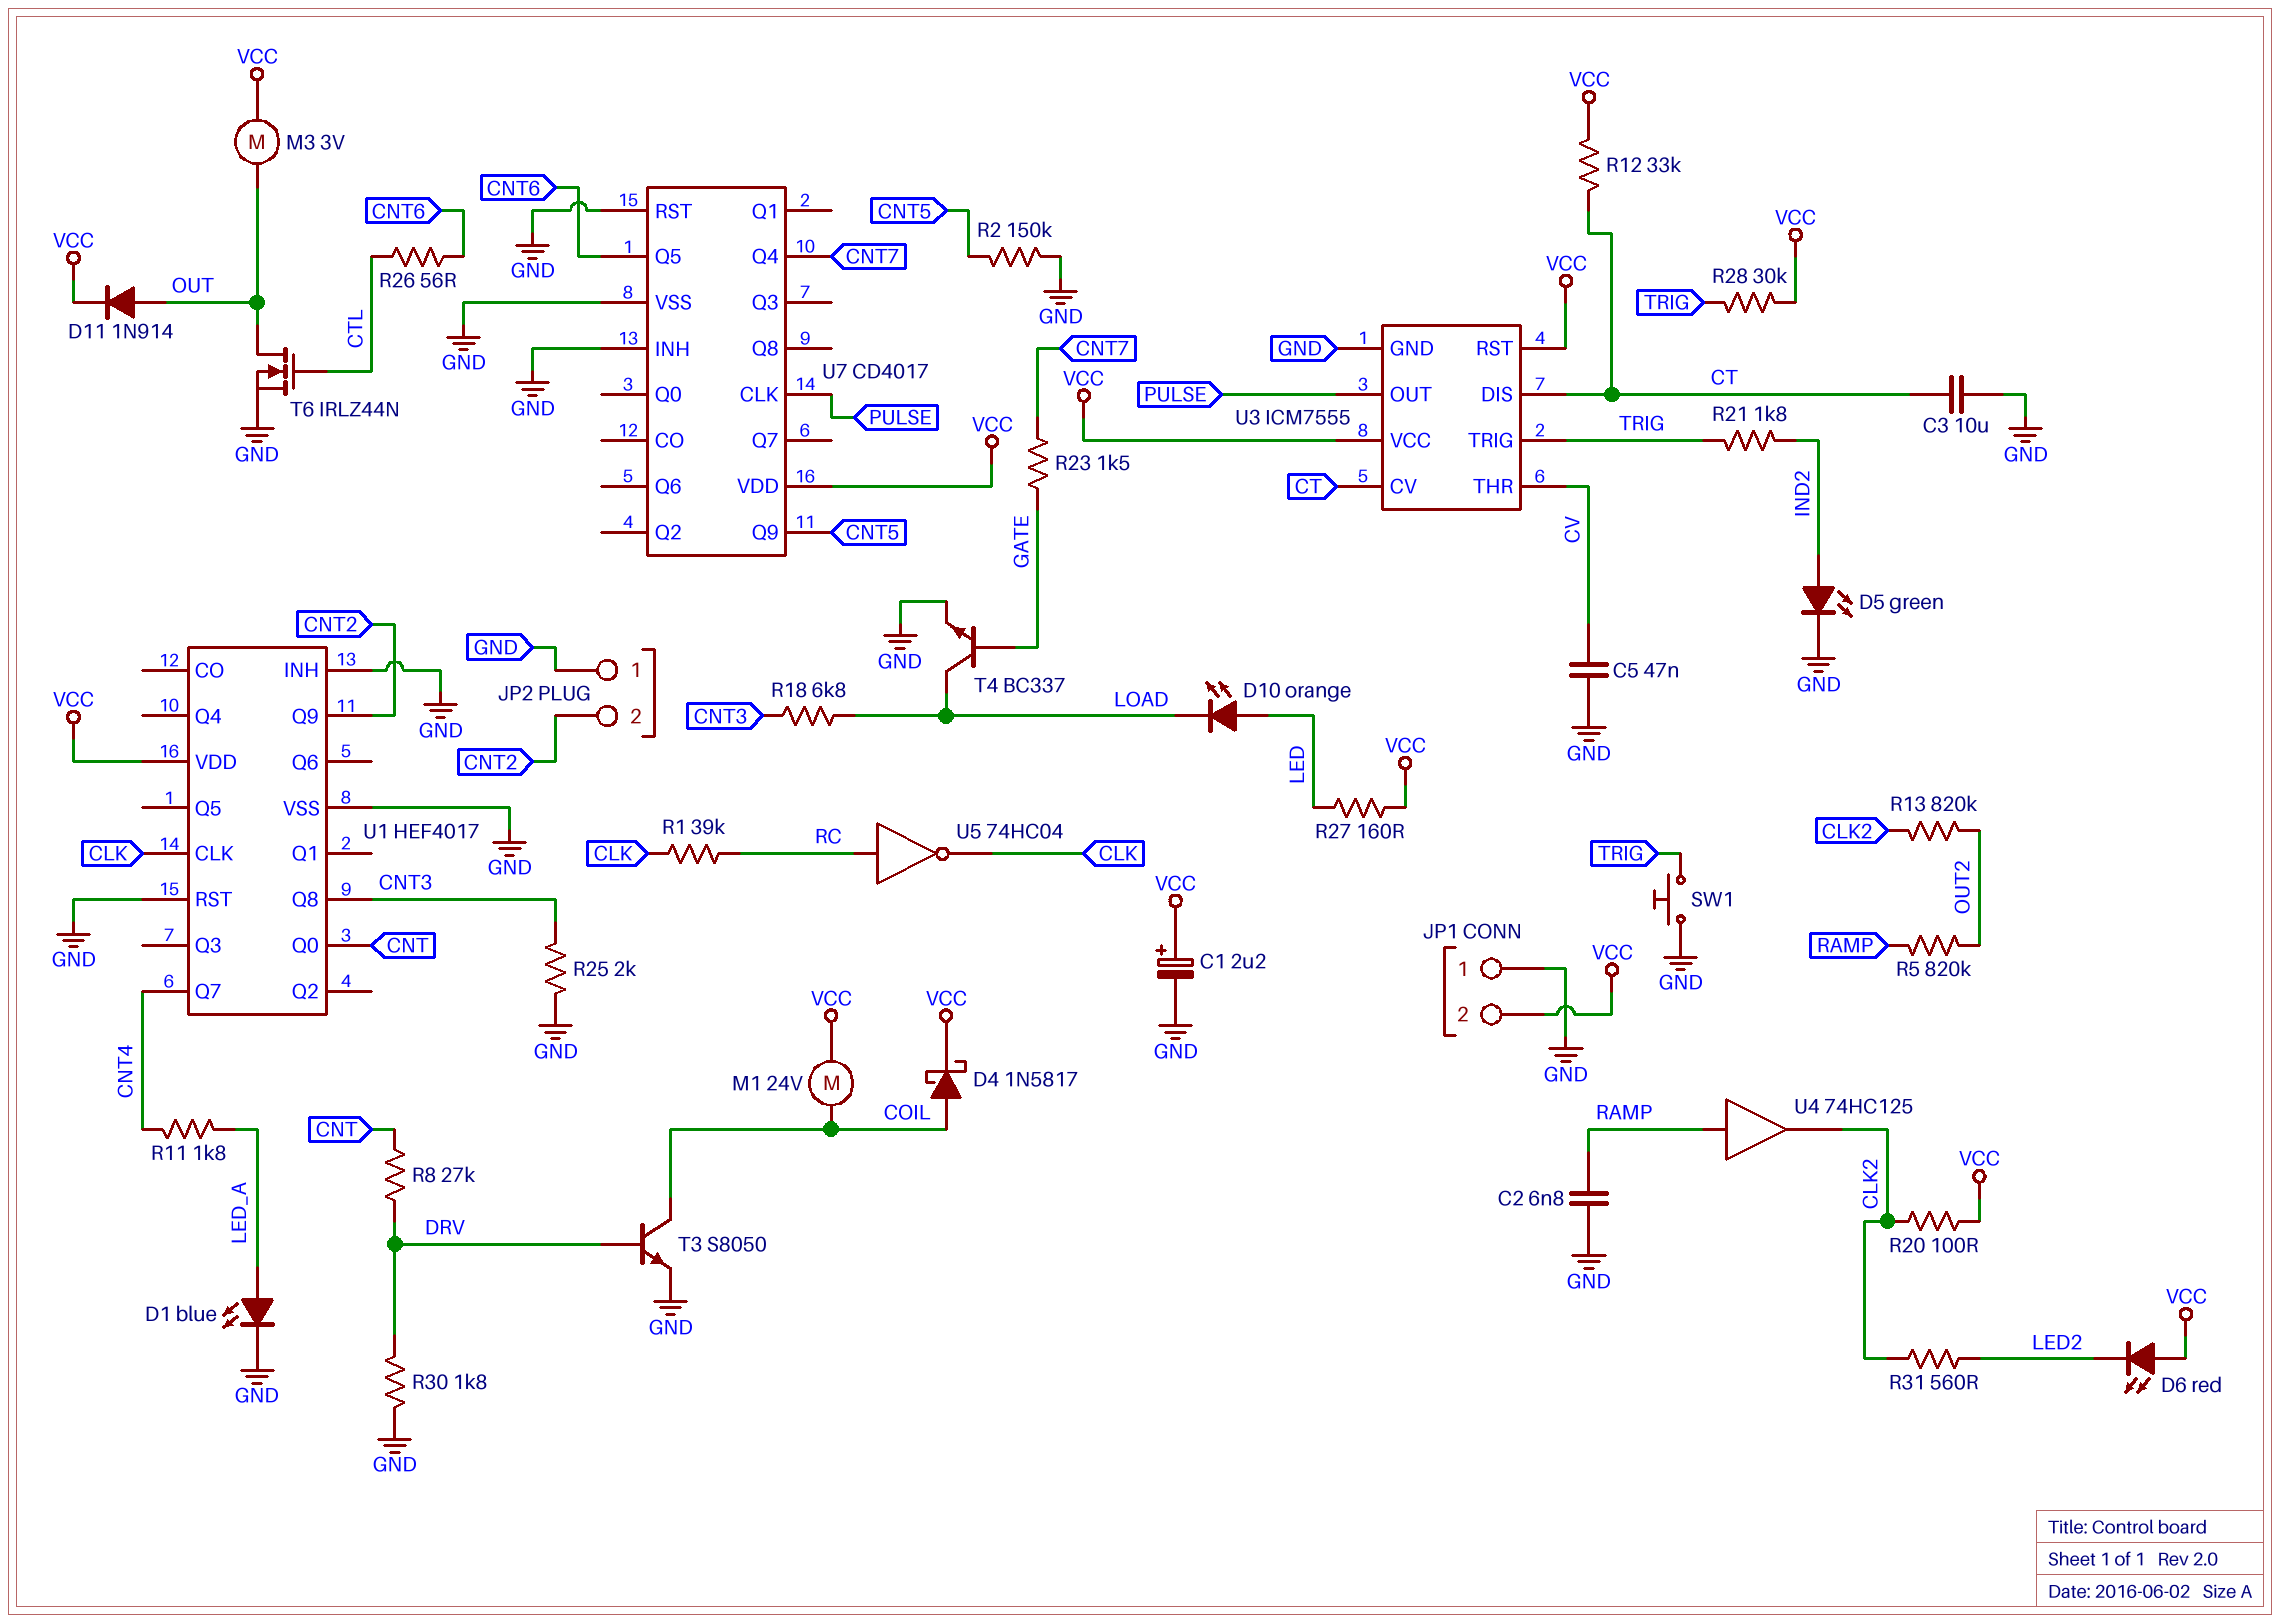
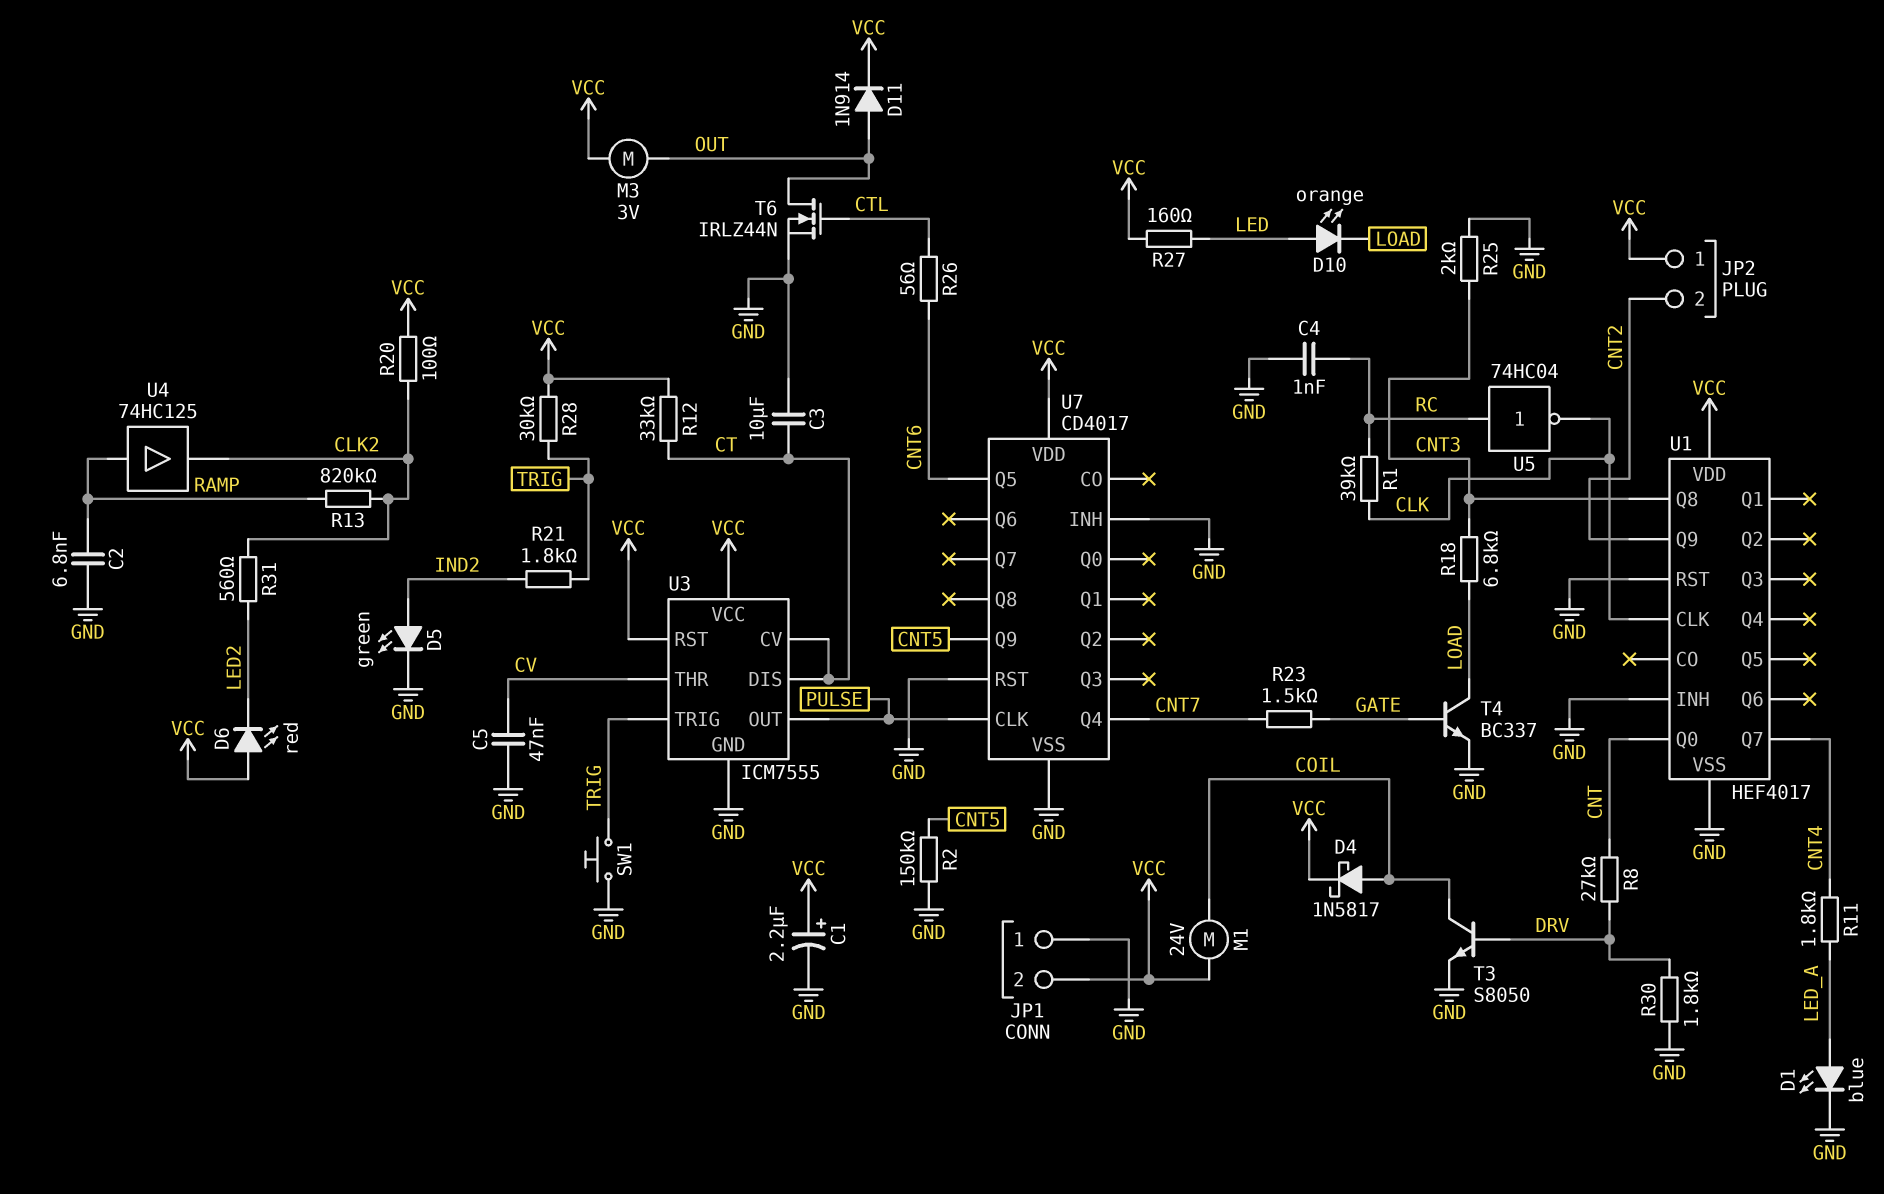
C4: none -> 1nF (GND, RC)
JP2 pin 1: GND -> VCC
R5: 820k (OUT2, RAMP) -> none
R13: 820k (CLK2, OUT2) -> 820k (CLK2, RAMP)

